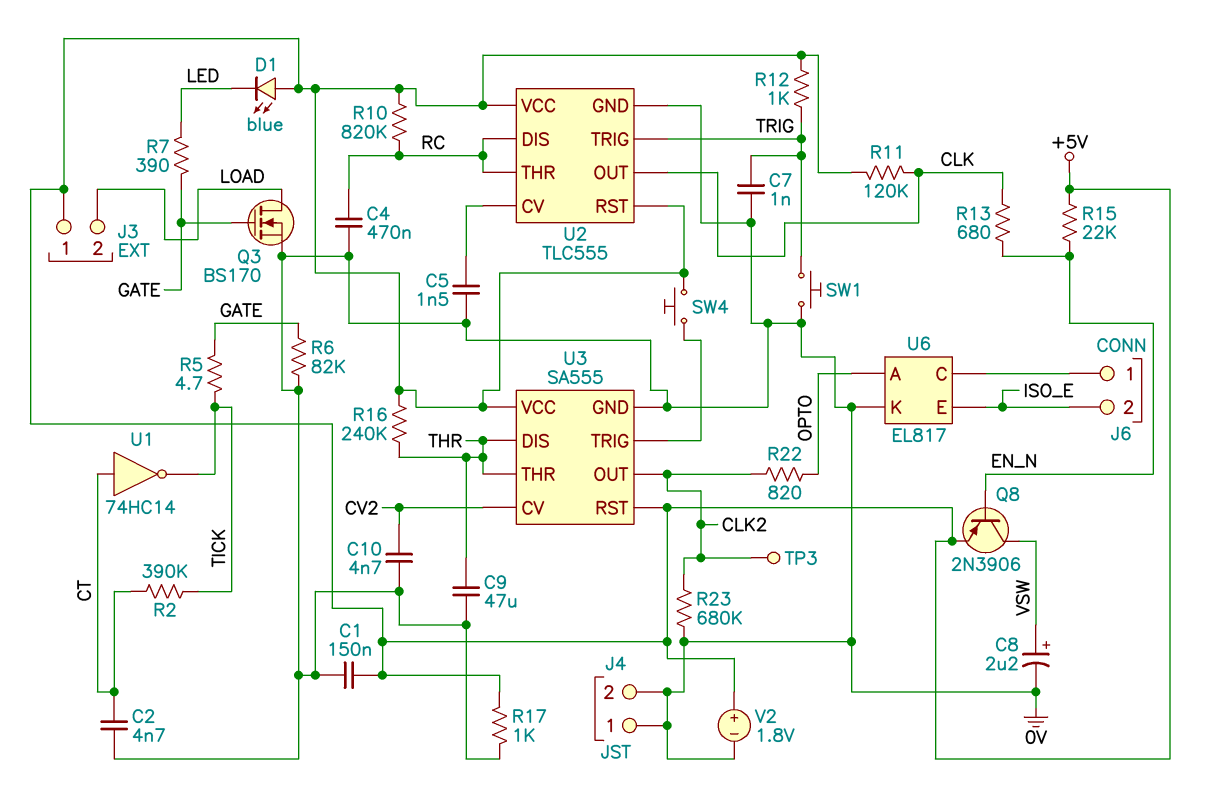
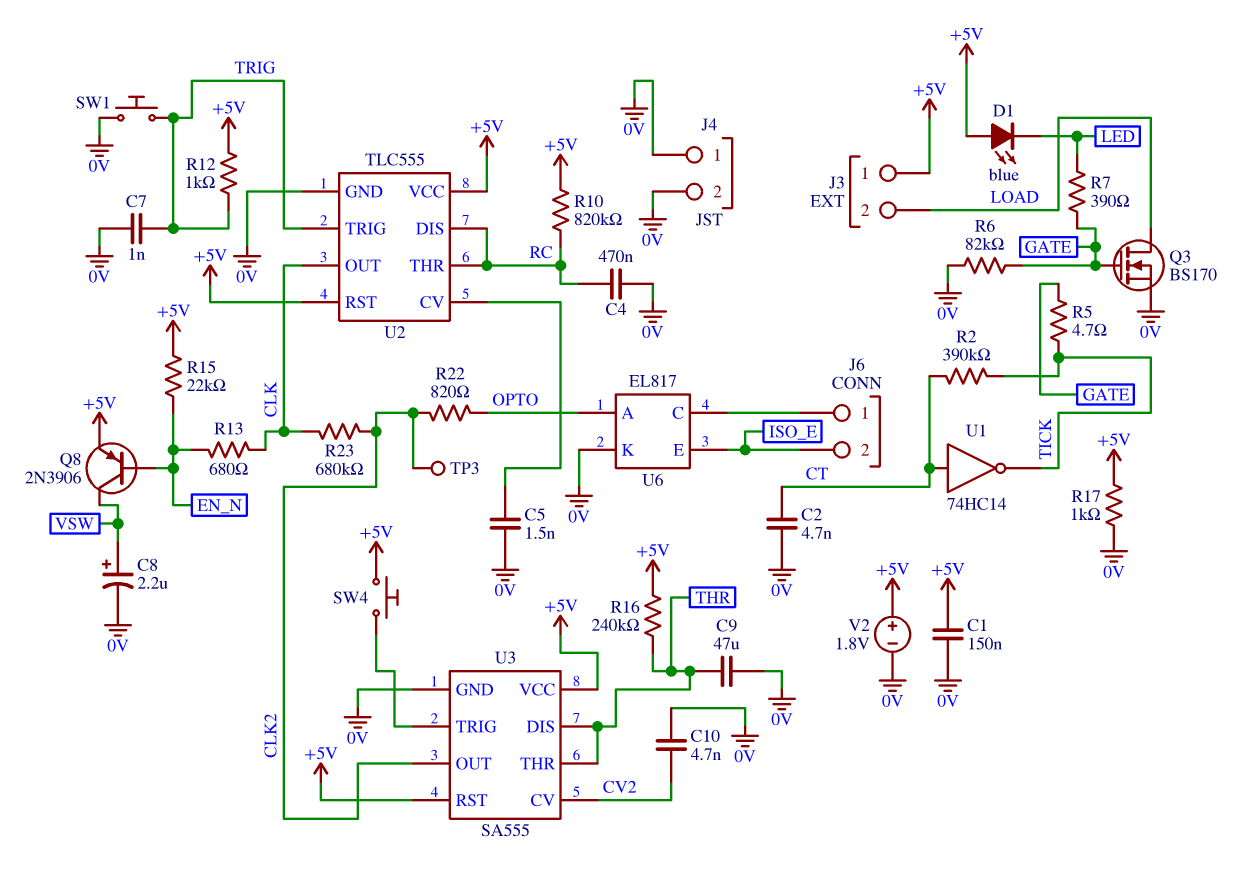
R11: 120k (+5V, CLK) -> none
R23: 680k (0V, CLK2) -> 680k (CLK, CLK2)

